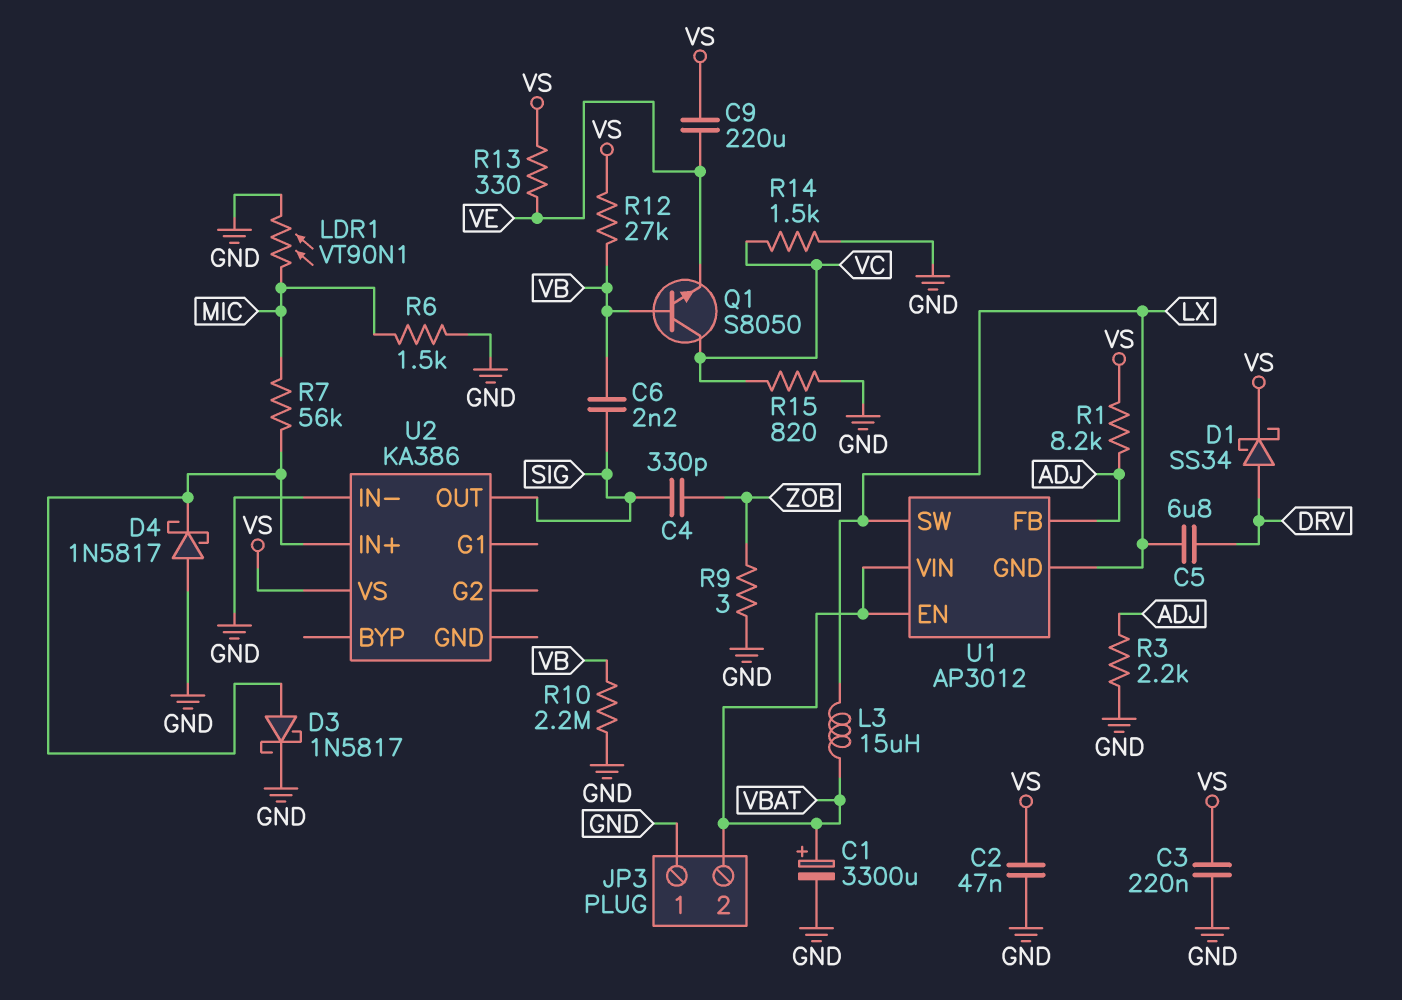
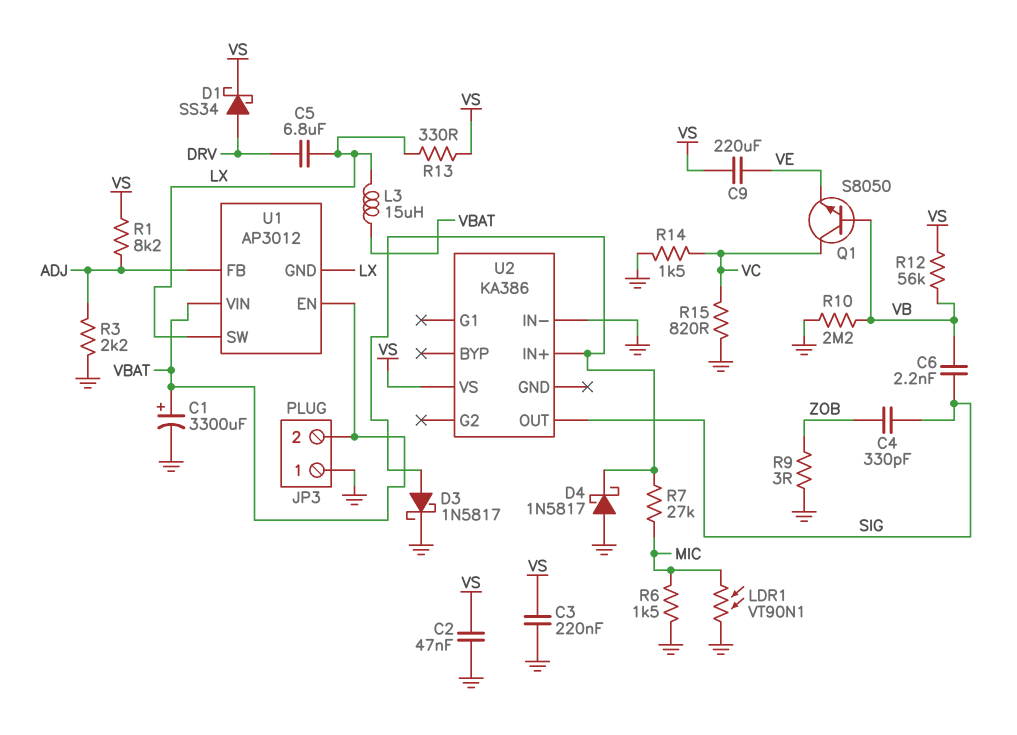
R7: 56k (MIC, U2/IN+) -> 27k (MIC, U2/IN+)
R12: 27k (VB, VS) -> 56k (VB, VS)
R13: 330 (VE, VS) -> 330 (LX, VS)

